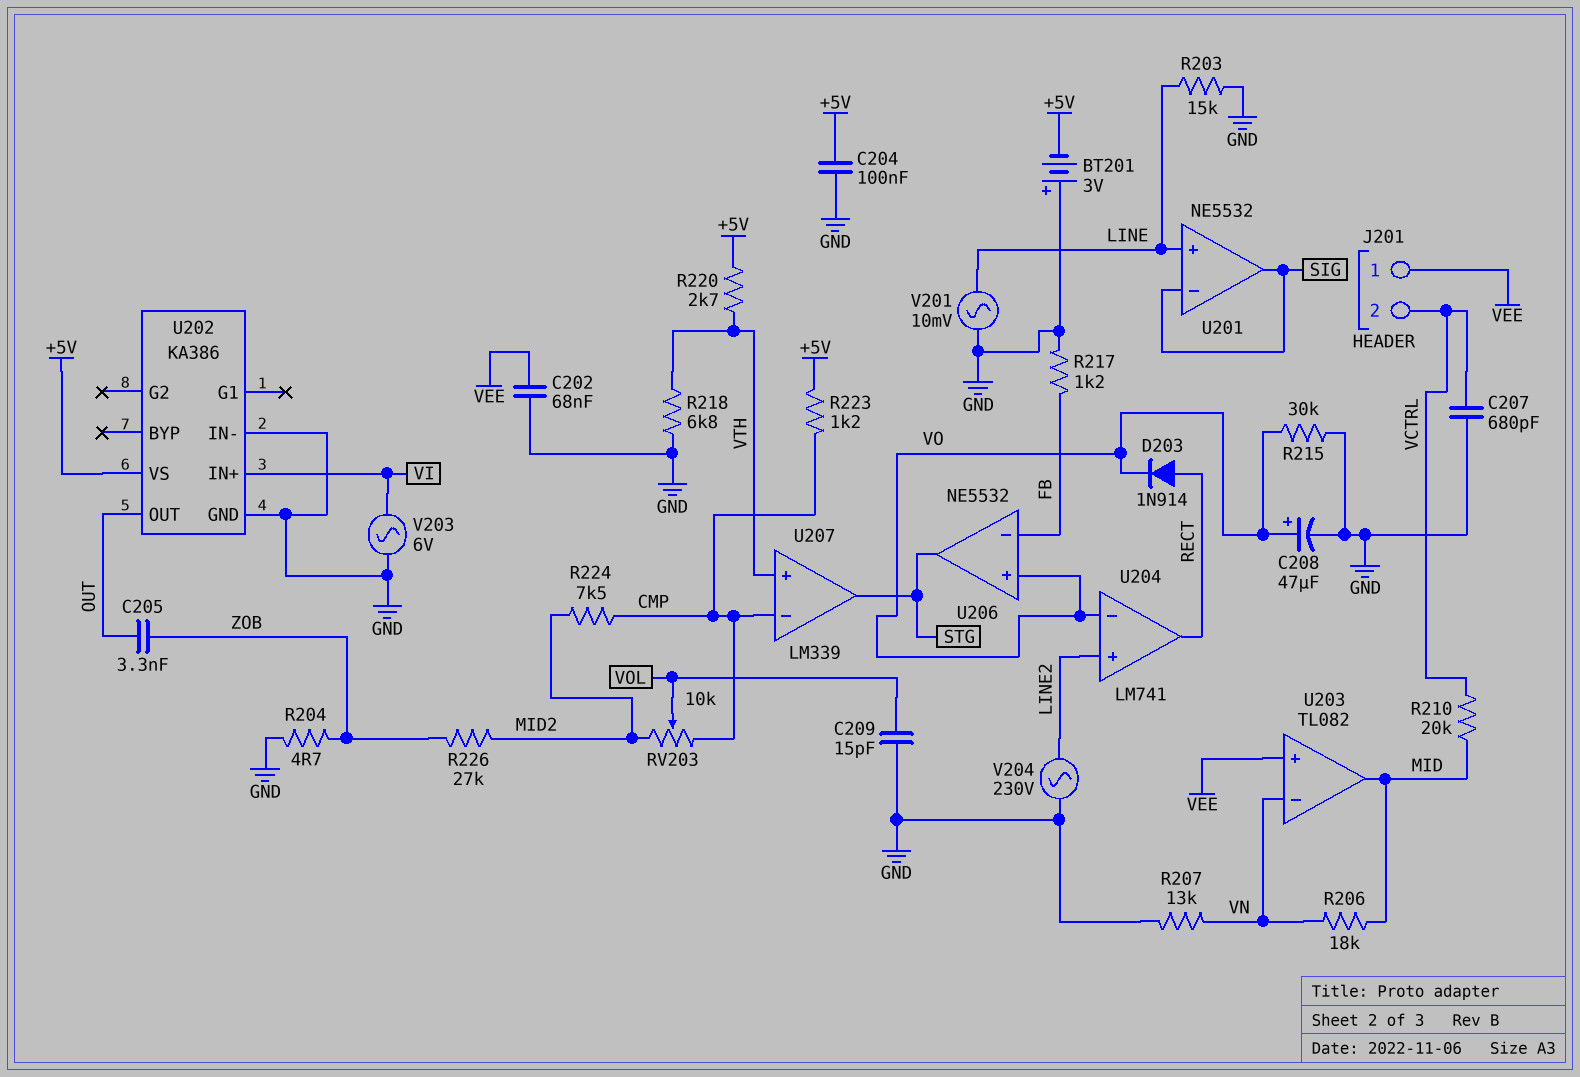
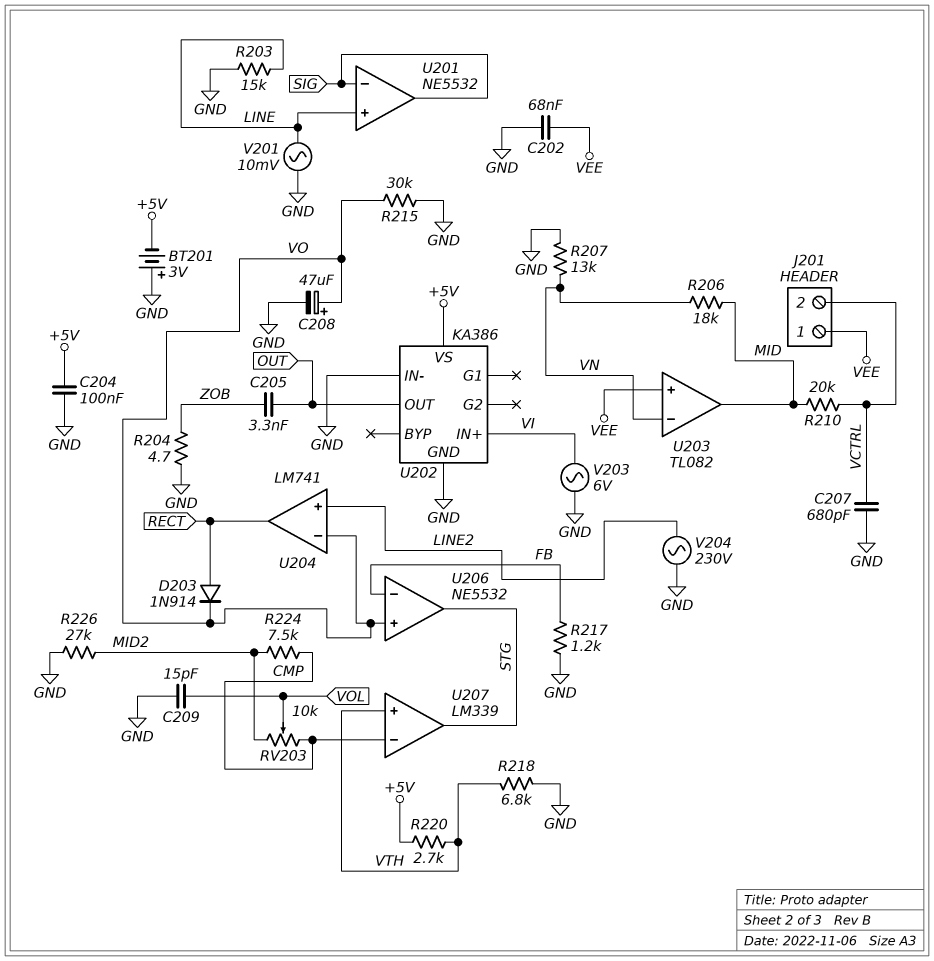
R223: 1.2k (+5V, CMP) -> none
R226: 27k (MID2, ZOB) -> 27k (GND, MID2)

